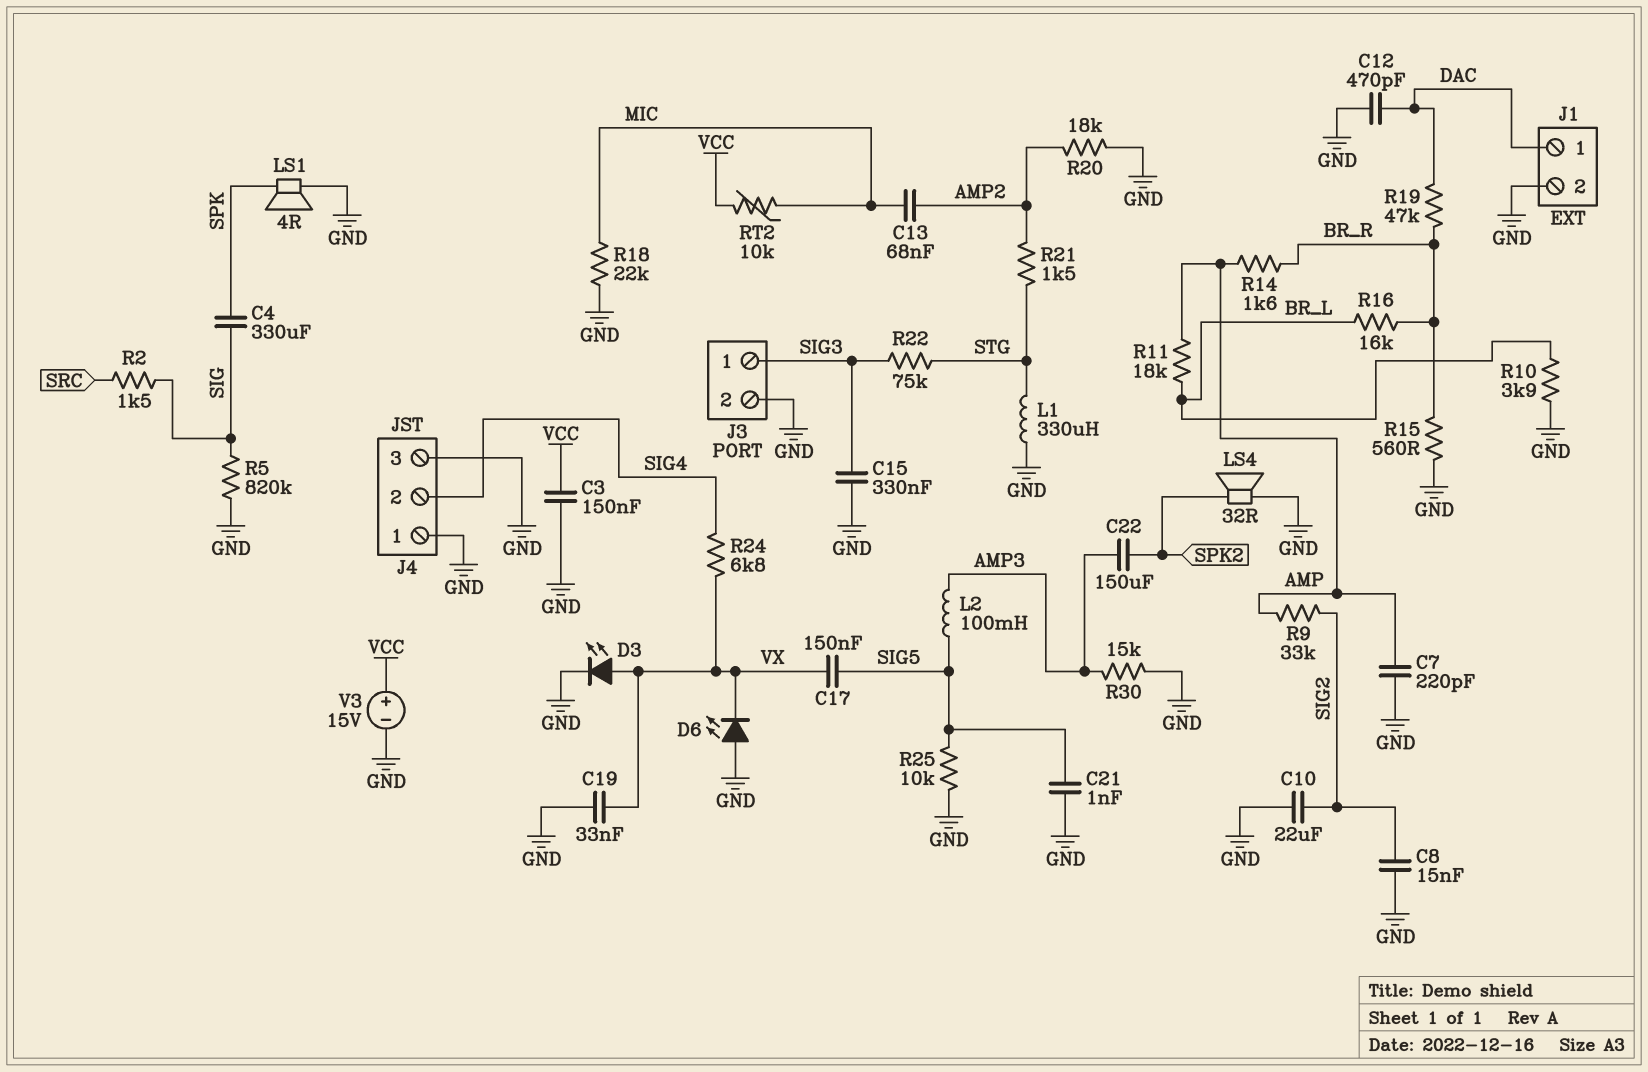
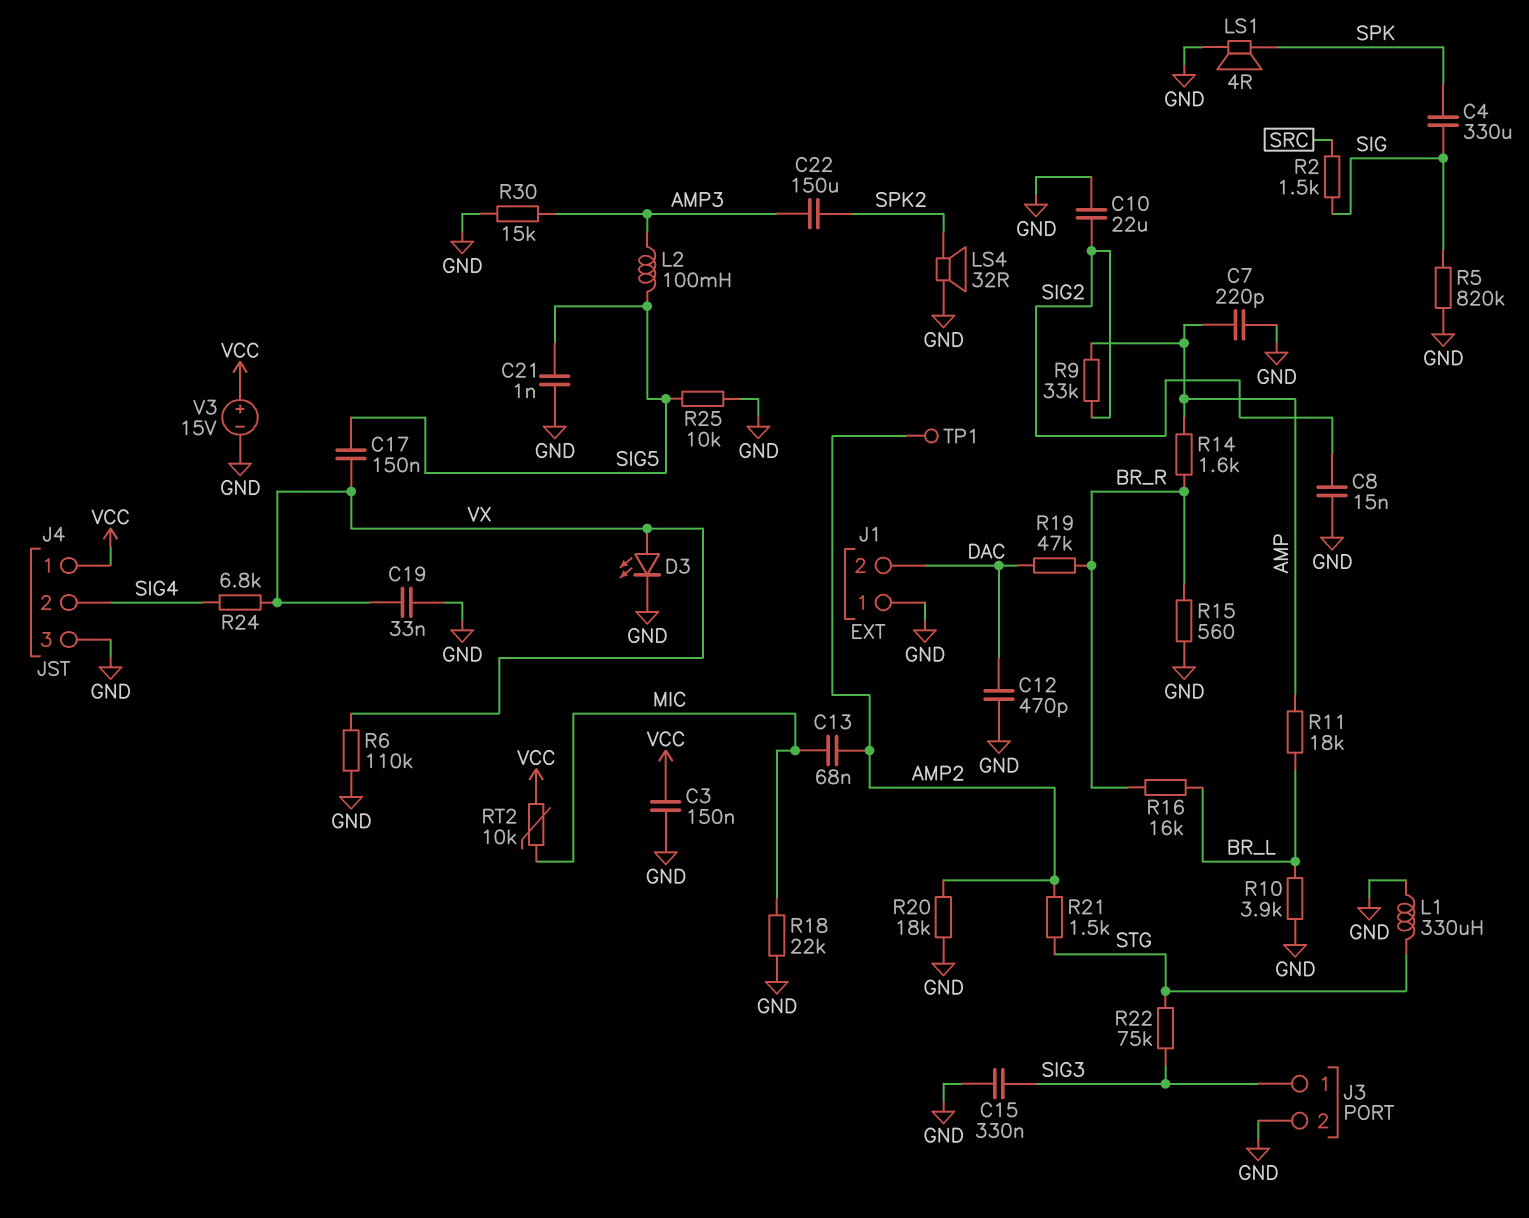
D6: LED (A GND, K VX) -> none
J1 pin 1: DAC -> GND
J1 pin 2: GND -> DAC
J4 pin 1: GND -> VCC
R6: none -> 110k (GND, VX)
TP1: none -> test point (AMP2)

